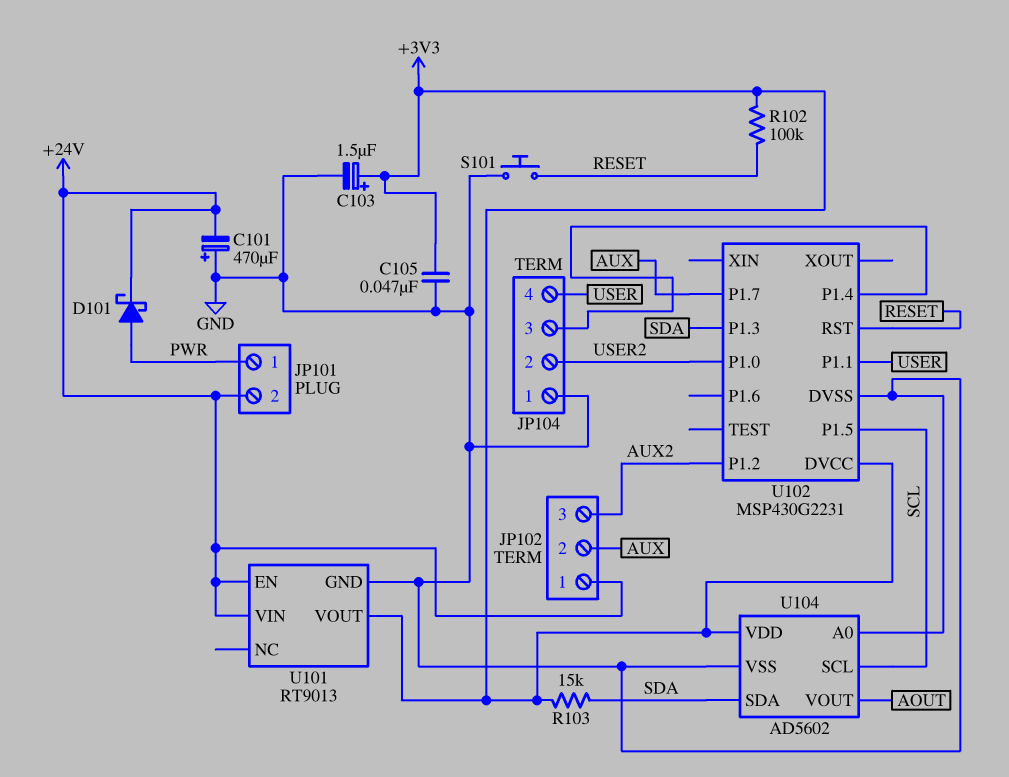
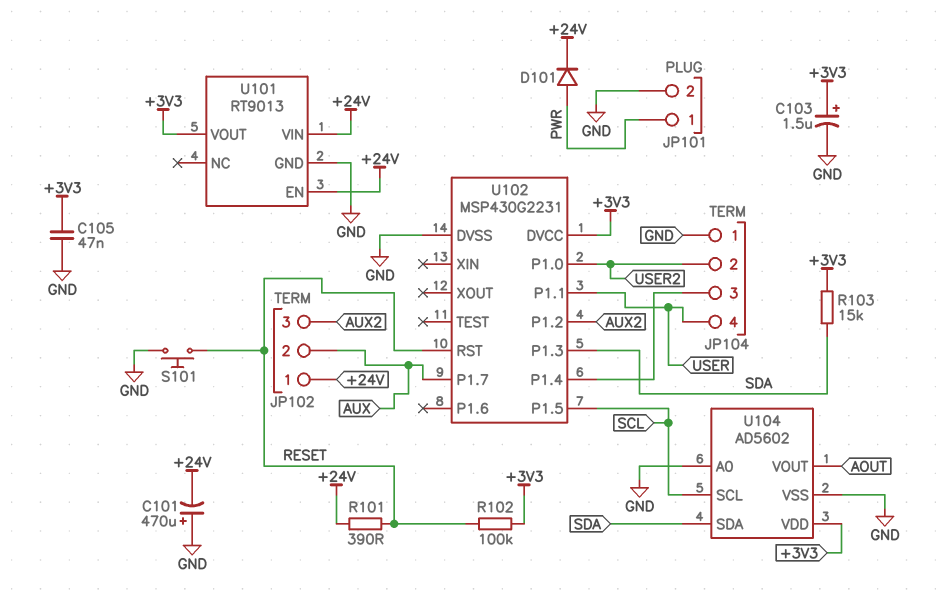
D101: schottky (A PWR, K +24V) -> diode (A PWR, K +24V)
JP101 pin 2: +24V -> GND
R101: none -> 390 (+24V, RESET)

